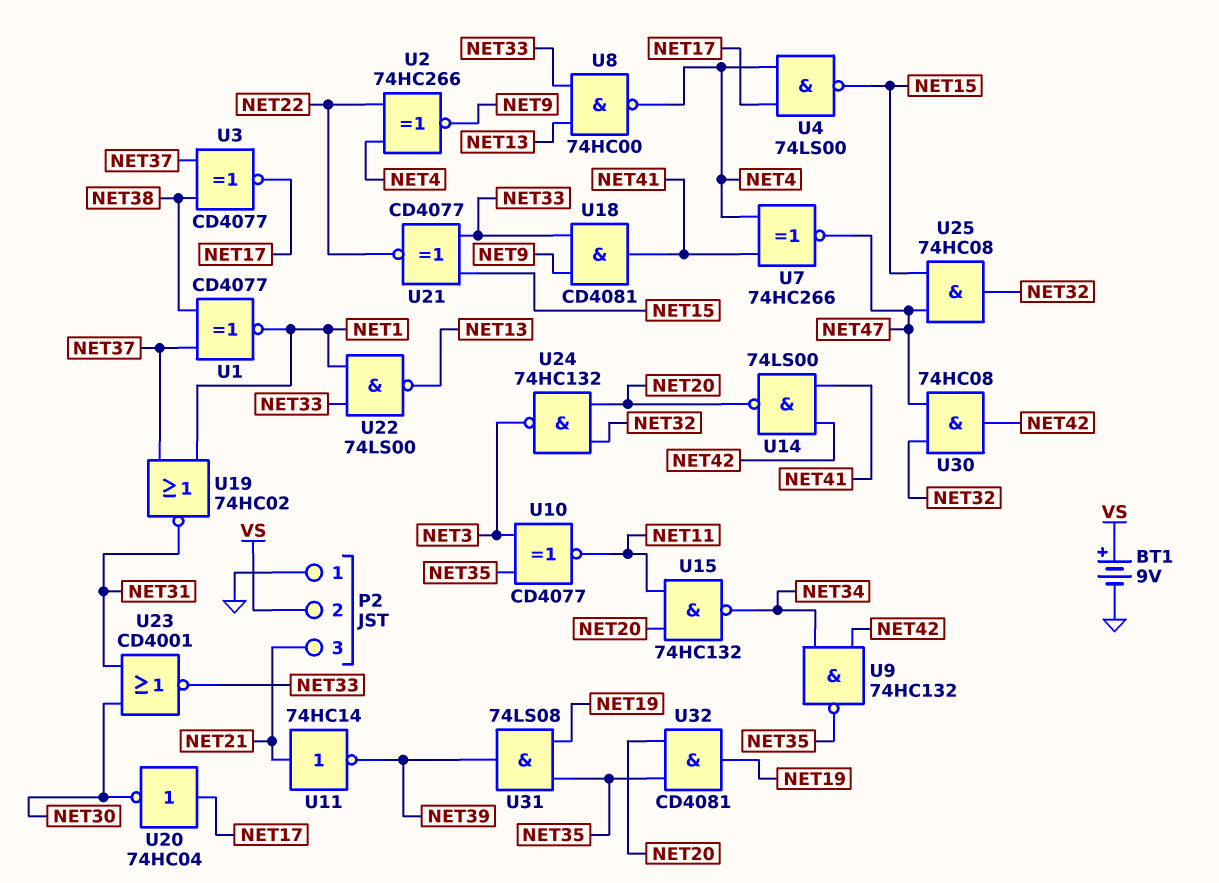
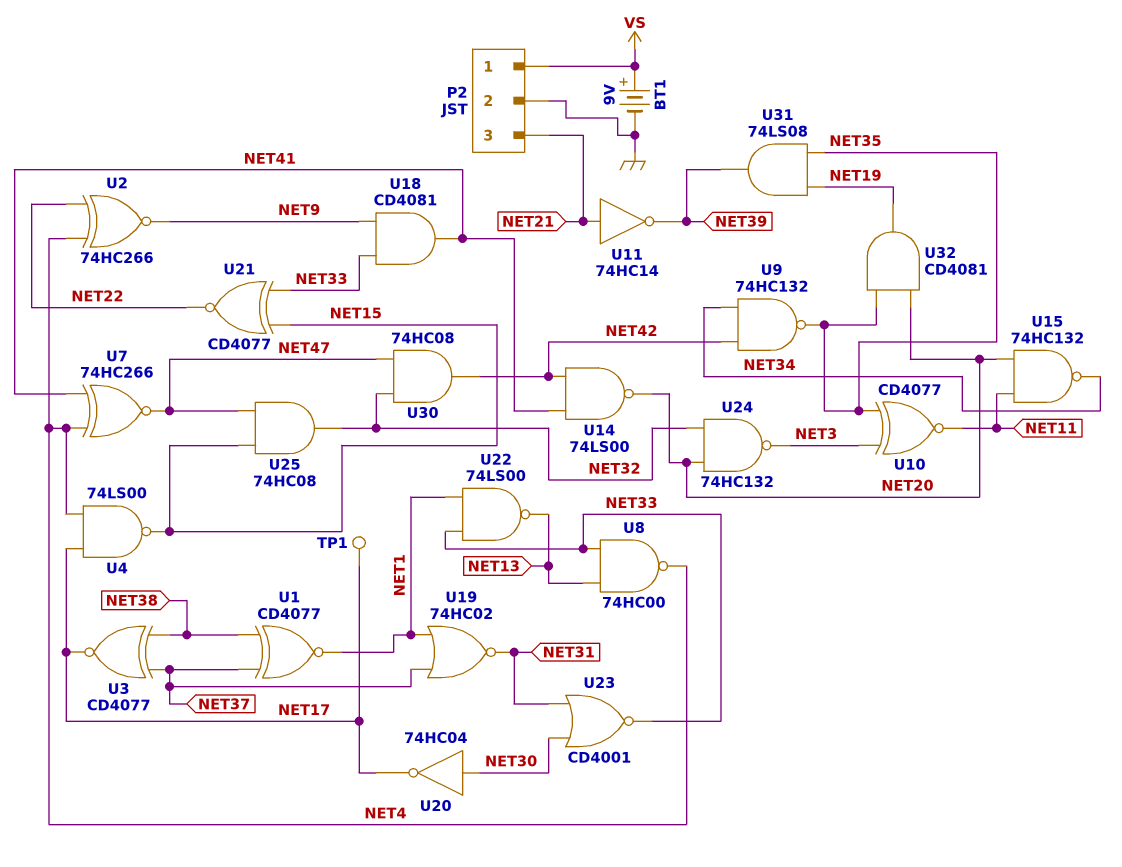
P2 pin 1: GND -> VS
P2 pin 2: VS -> GND
TP1: none -> test point (NET17)
U20: NOT 74HC04 (in NET17, out NET30) -> NOT 74HC04 (in NET30, out NET17)

